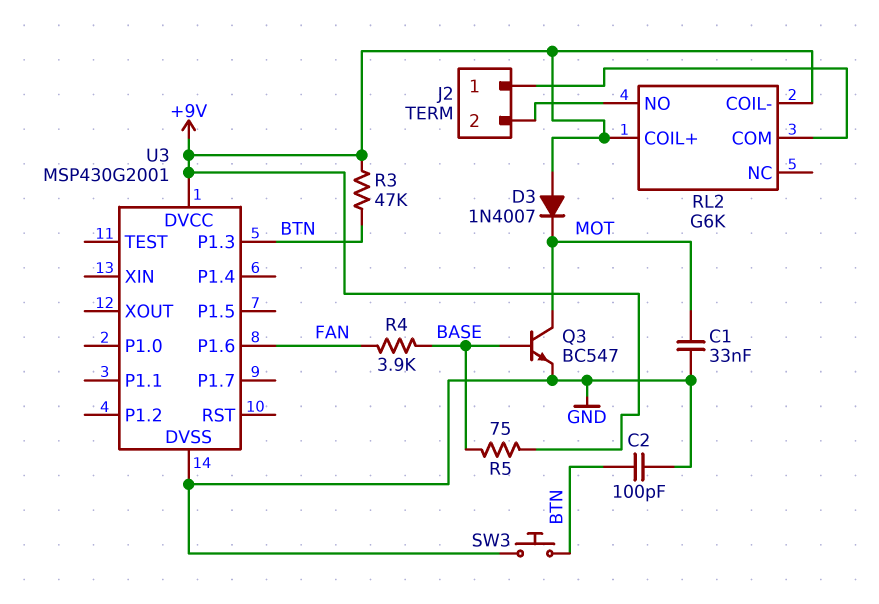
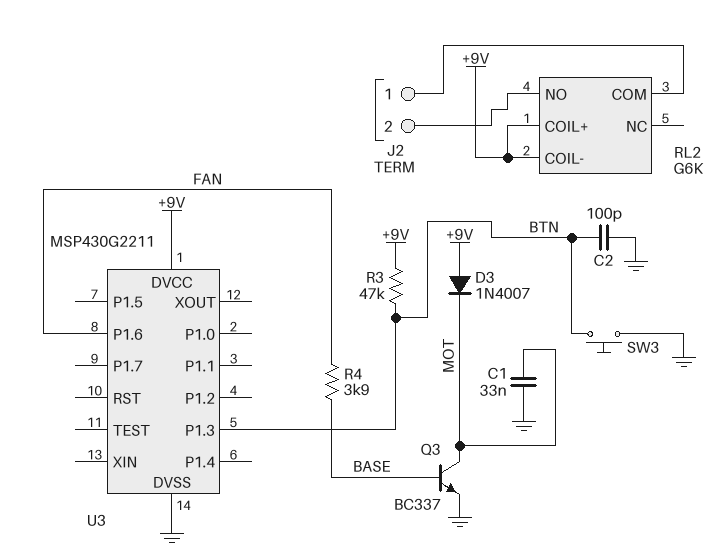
Q3: NPN BC547 (B BASE, C MOT, E GND) -> NPN BC337 (B BASE, C MOT, E GND)
R5: 75 (+9V, BASE) -> none
U3: MSP430G2001 -> MSP430G2211

